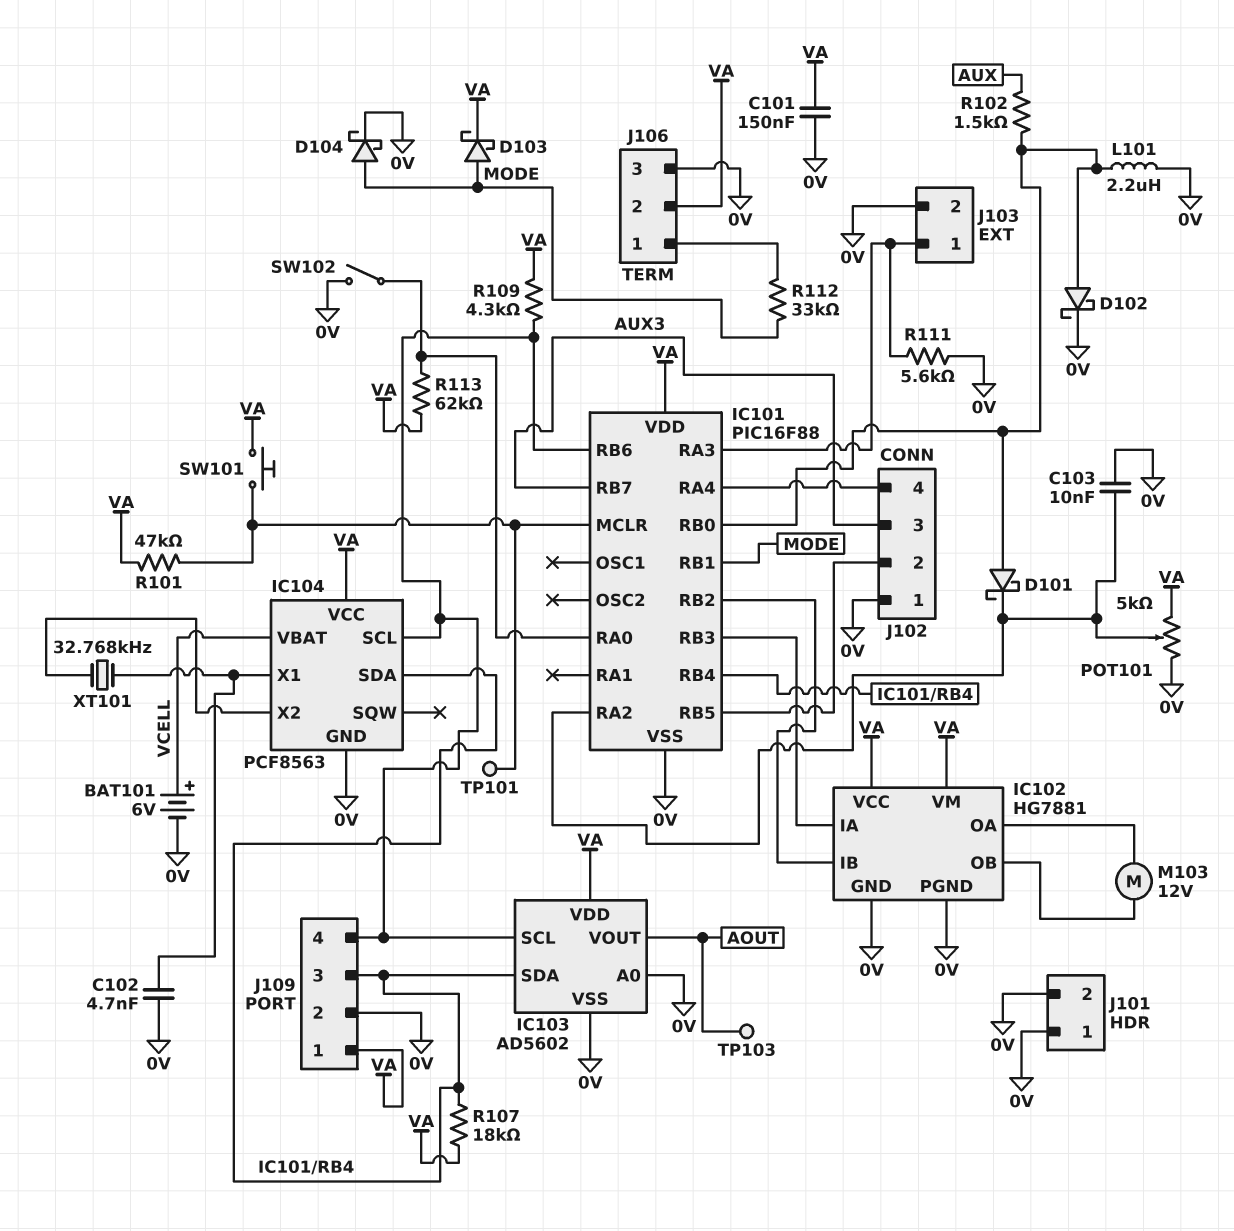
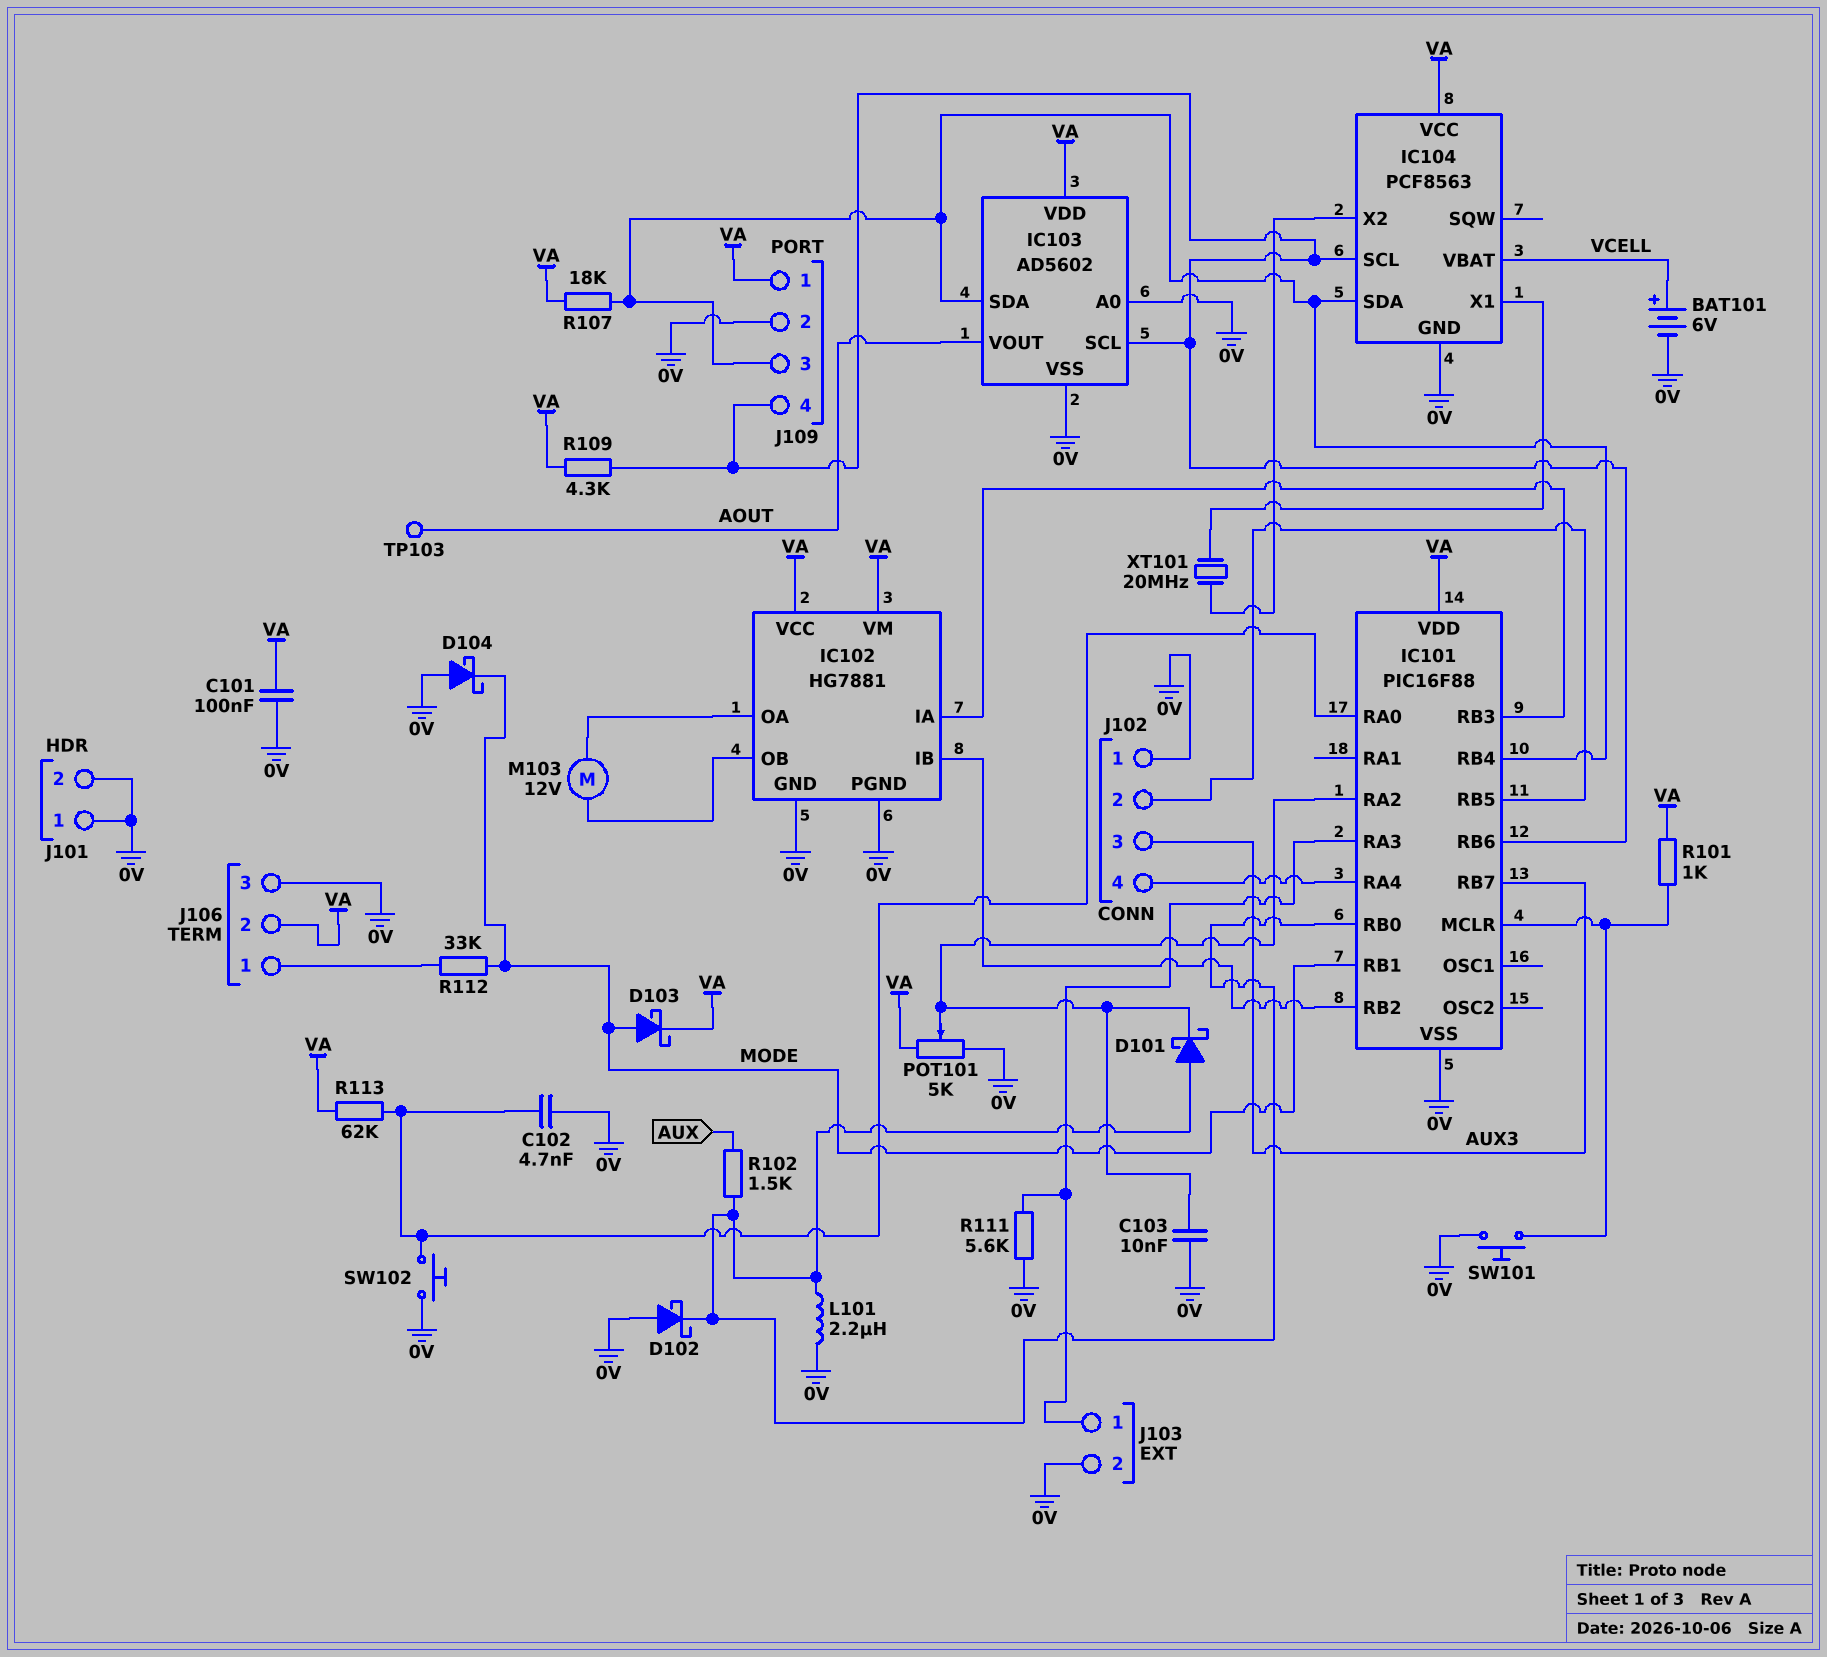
C101: 150nF (0V, VA) -> 100nF (0V, VA)
C102: 4.7nF (0V, IC104/X1) -> 4.7nF (0V, IC101/RA0)
D102: schottky (A IC101/RB0, K 0V) -> schottky (A 0V, K IC101/RB0)
D104: schottky (A MODE, K 0V) -> schottky (A 0V, K MODE)
R101: 47k (IC101/MCLR, VA) -> 1k (IC101/MCLR, VA)
SW101: button (IC101/MCLR, VA) -> button (0V, IC101/MCLR)
SW102: switch (0V, IC101/RA0) -> button (0V, IC101/RA0)
TP101: test point (IC101/MCLR) -> none
XT101: 32.768kHz (IC104/X1, IC104/X2) -> 20MHz (IC104/X1, IC104/X2)

